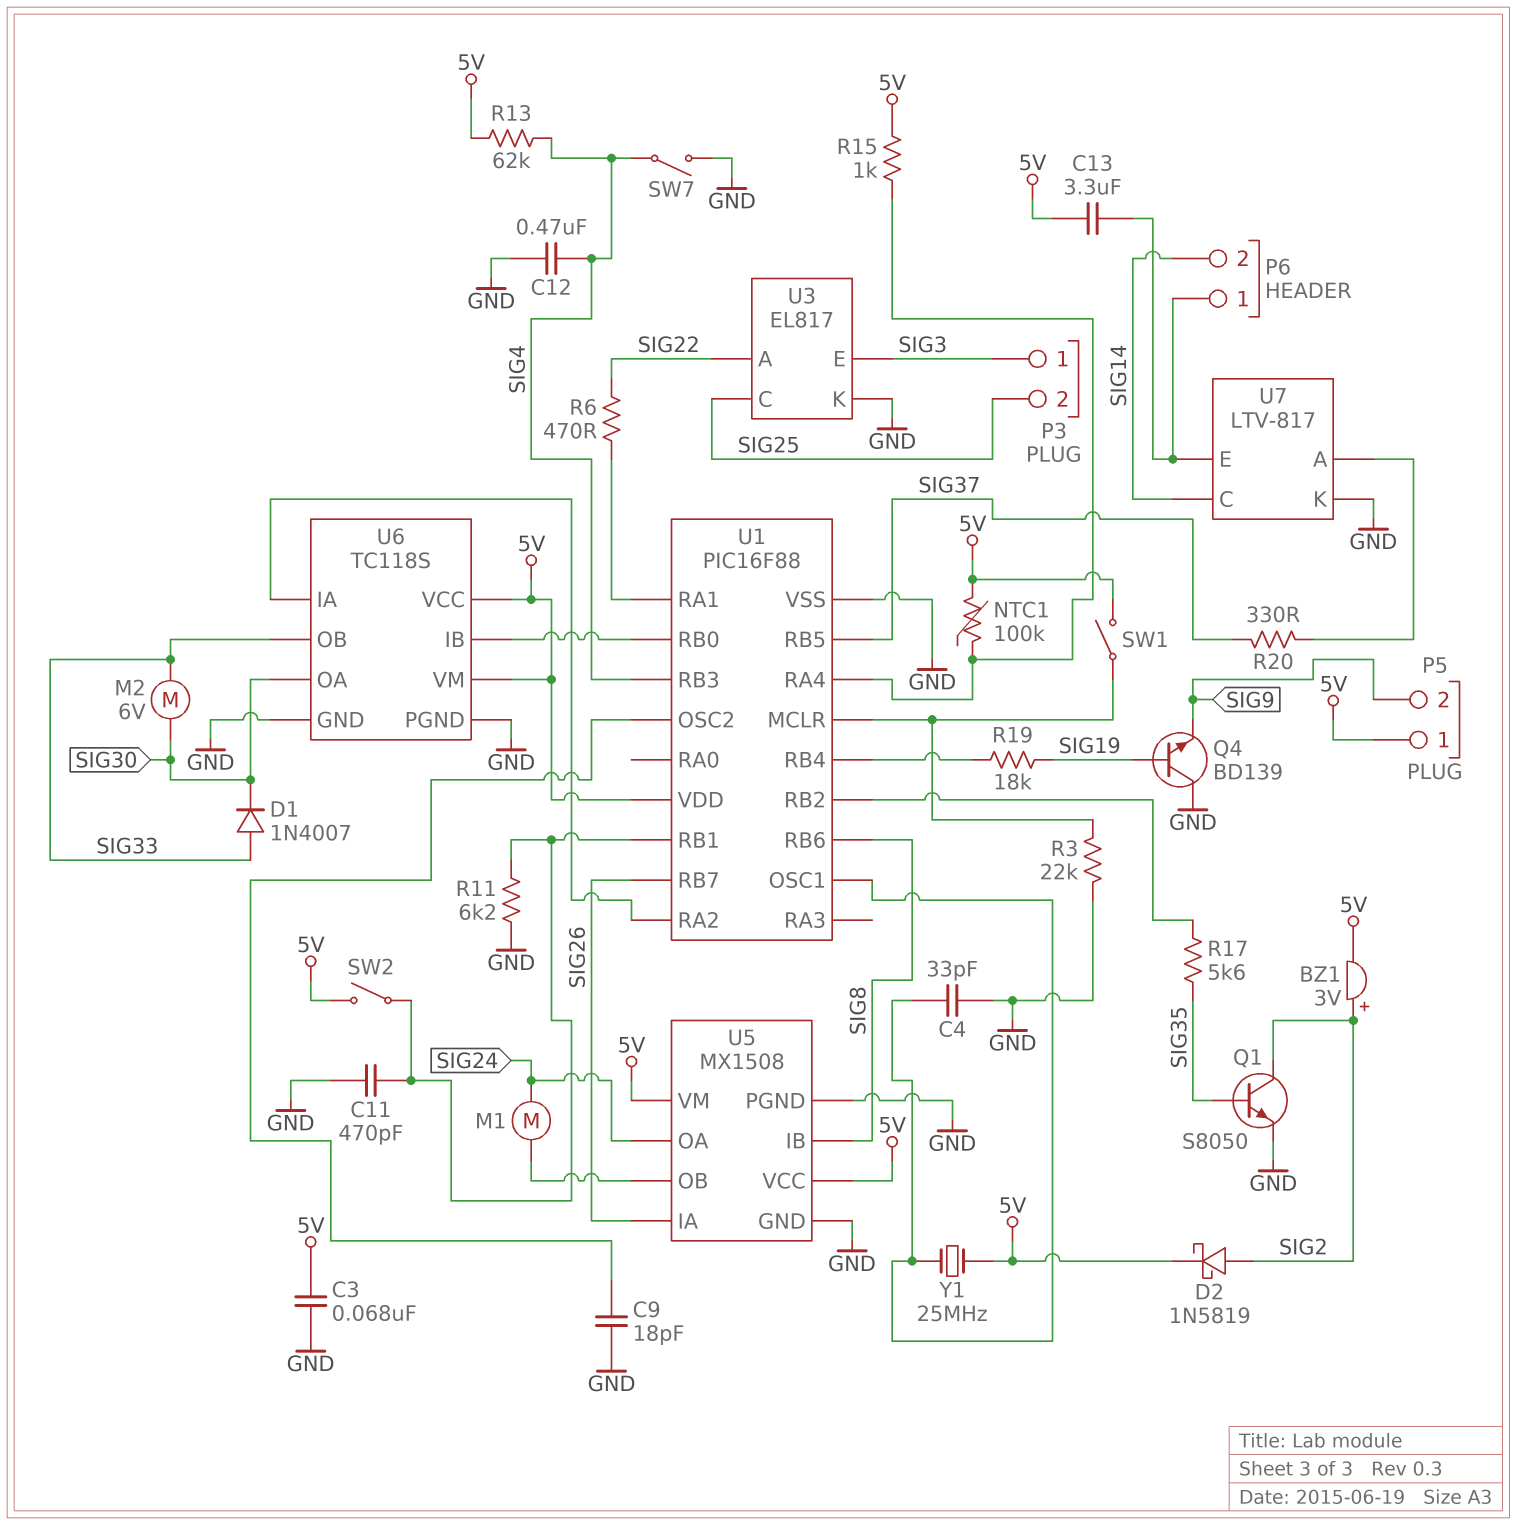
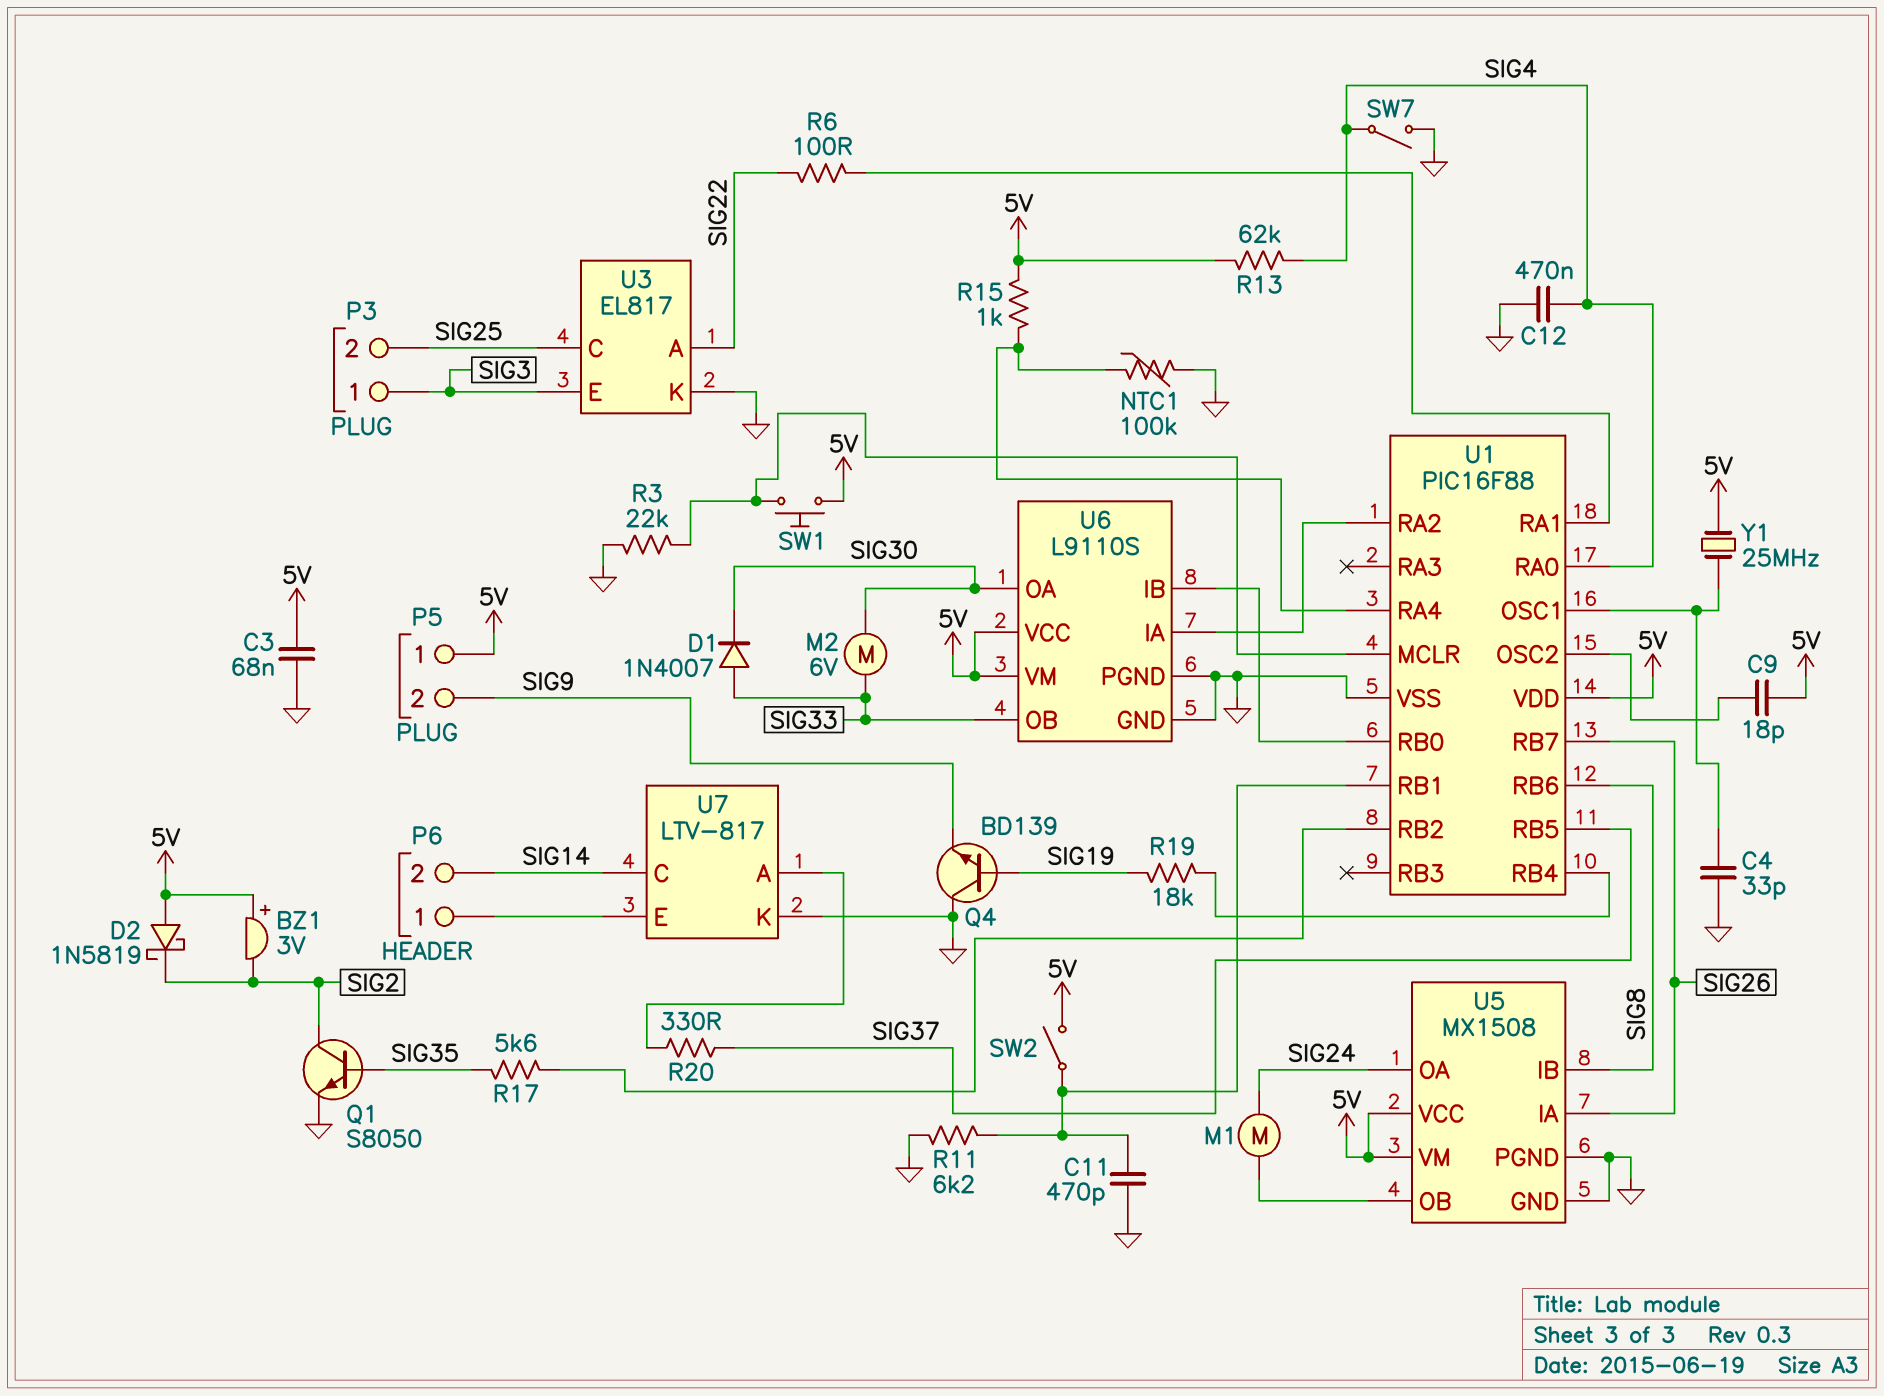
BZ1: buzzer 3V (plus SIG2, minus 5V) -> buzzer 3V (plus 5V, minus SIG2)
C9: 18pF (GND, U1/OSC2) -> 18pF (5V, U1/OSC2)
C13: 3.3uF (5V, P6/1) -> none
D2: schottky 1N5819 (A SIG2, K 5V) -> schottky 1N5819 (A 5V, K SIG2)
NTC1: 100k (5V, U1/RA4) -> 100k (GND, U1/RA4)
R6: 470 (SIG22, U1/RA1) -> 100 (SIG22, U1/RA1)
SW1: switch (5V, U1/MCLR) -> button (5V, U1/MCLR)
U1 pin RA0: none -> SIG4
U1 pin RB3: SIG4 -> none
U6: TC118S -> L9110S

